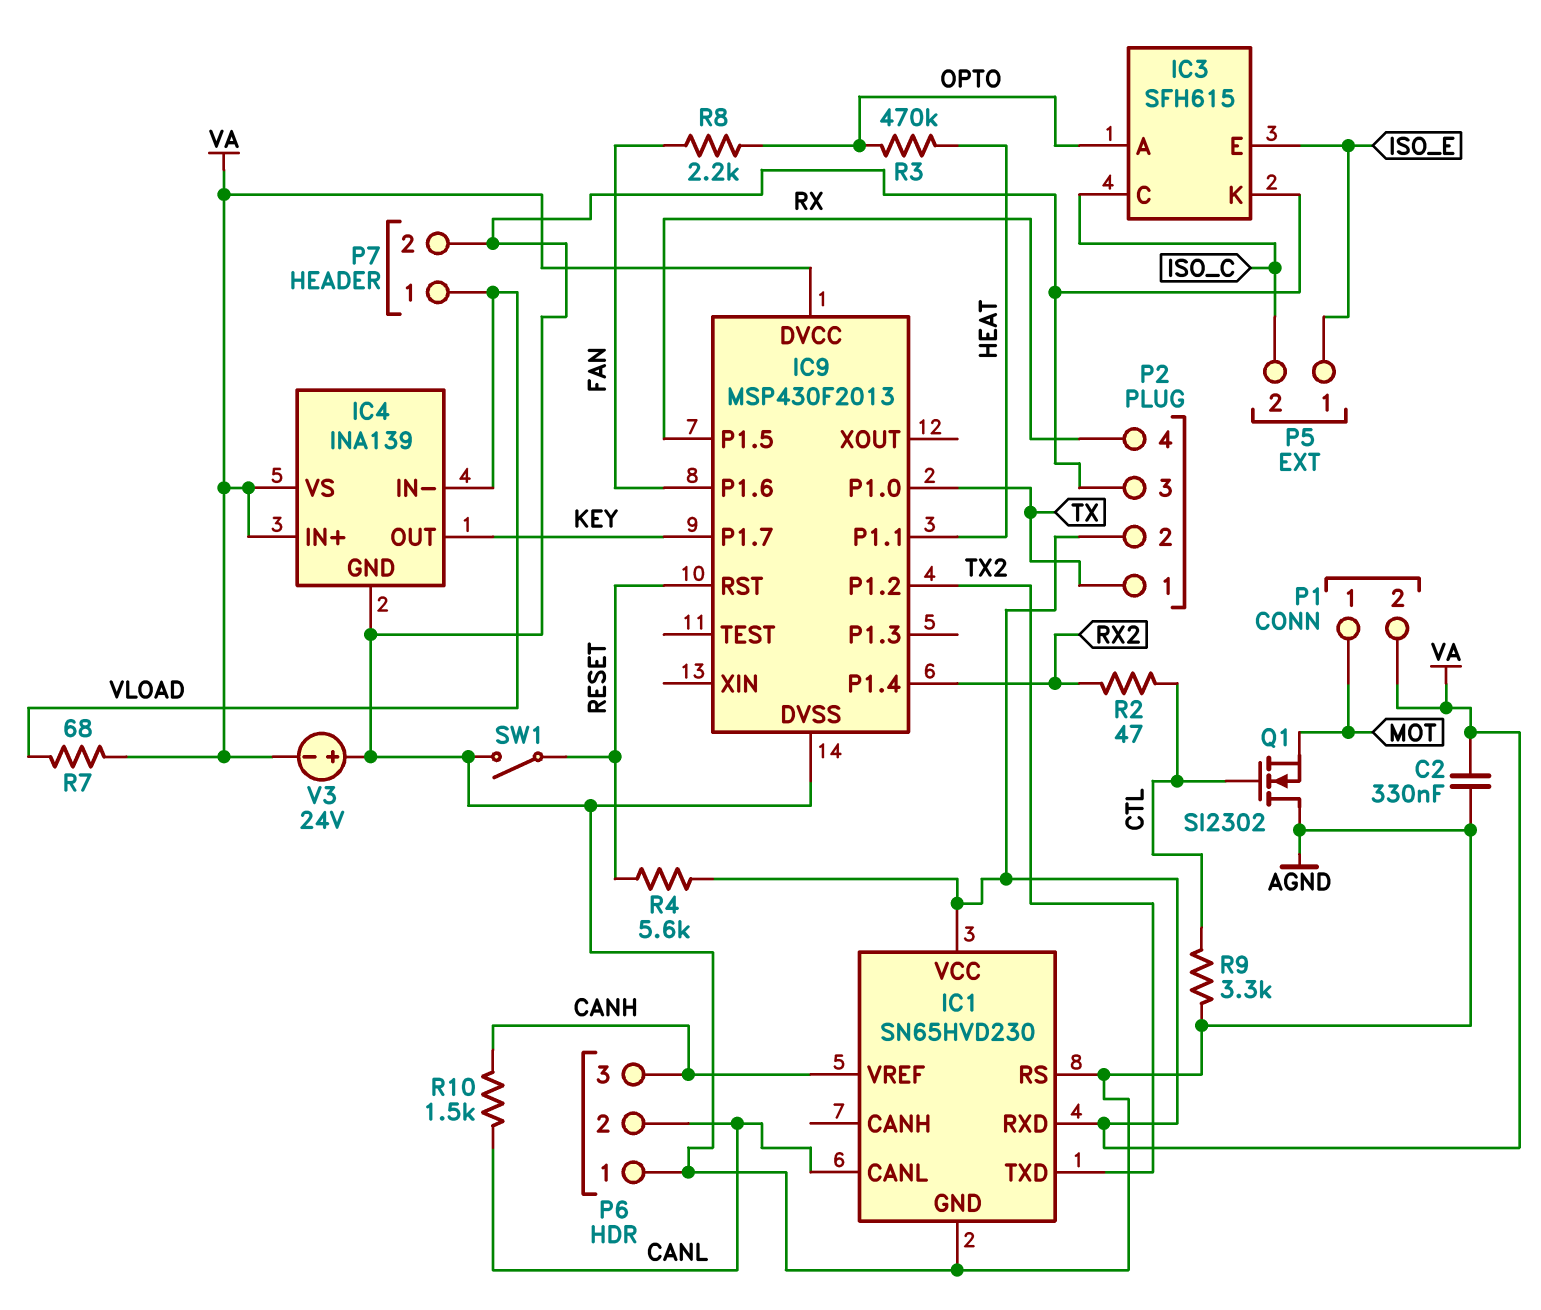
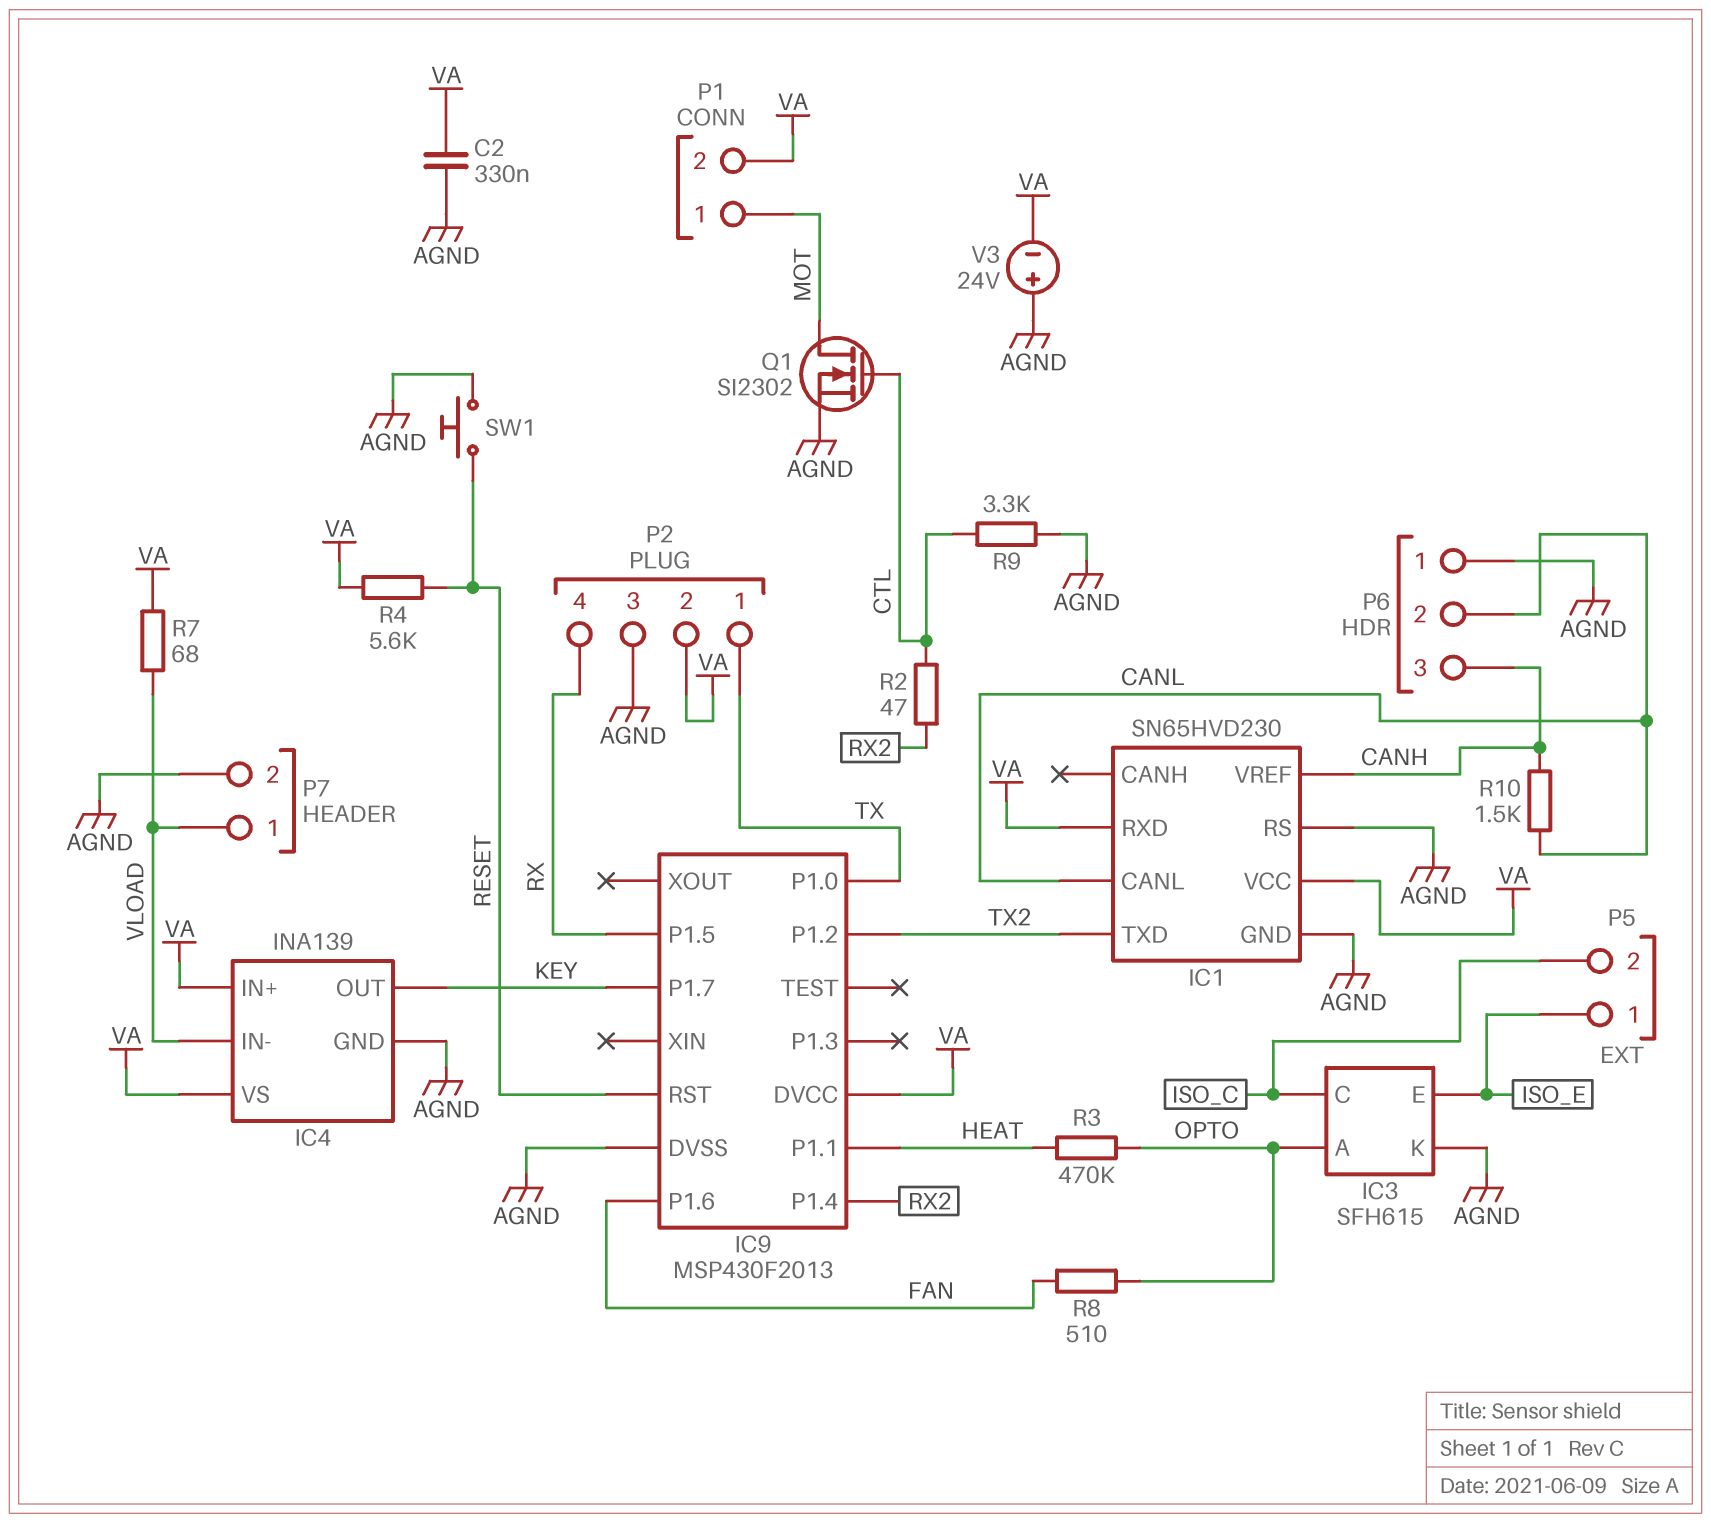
Q1: NMOS SI2302 (G CTL, D AGND, S MOT) -> NMOS SI2302 (G CTL, D MOT, S AGND)
R8: 2.2k (FAN, OPTO) -> 510 (FAN, OPTO)
SW1: switch (AGND, RESET) -> button (AGND, RESET)

